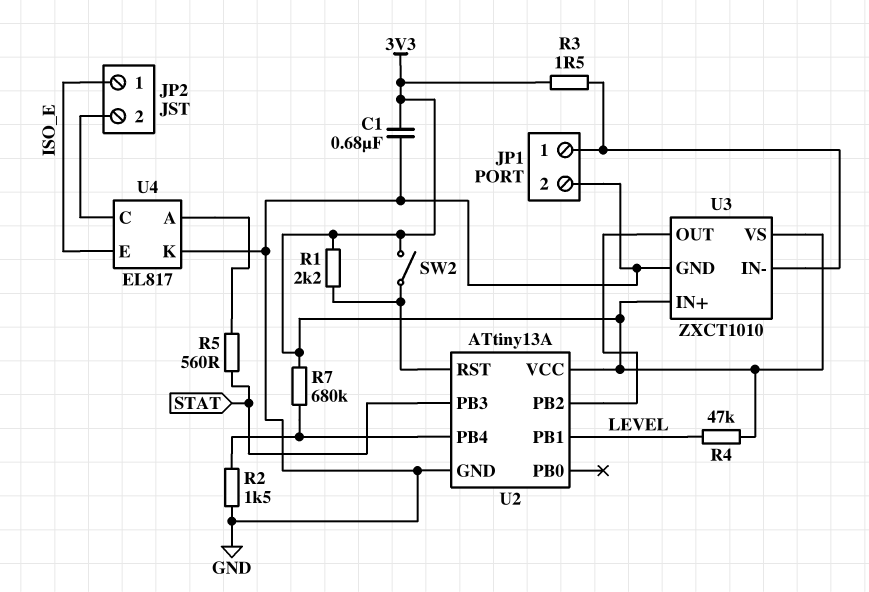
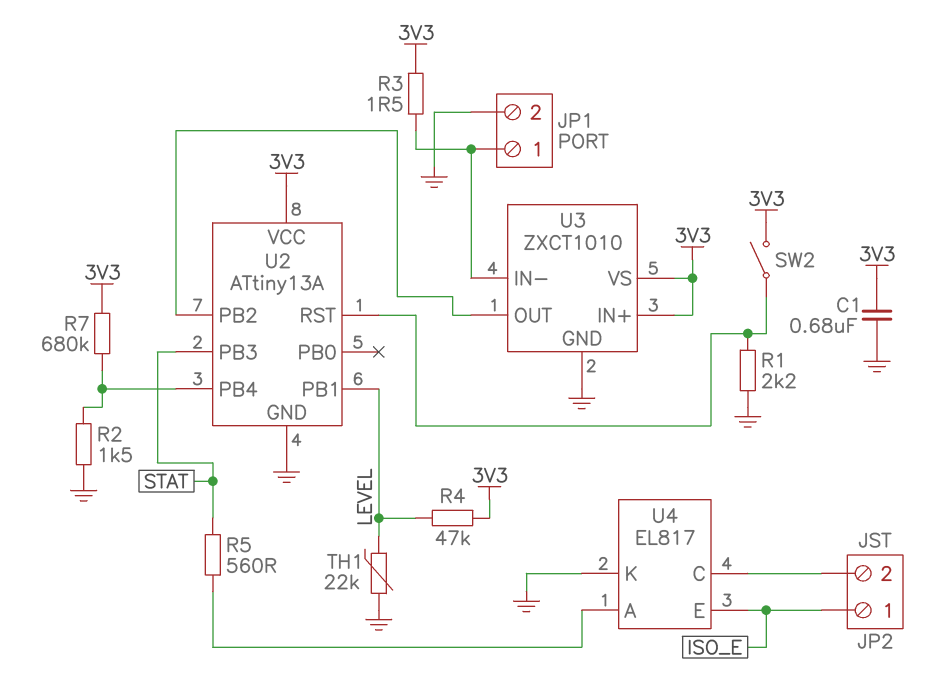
R1: 2.2k (3V3, U2/RST) -> 2.2k (GND, U2/RST)
TH1: none -> 22k (GND, LEVEL)

